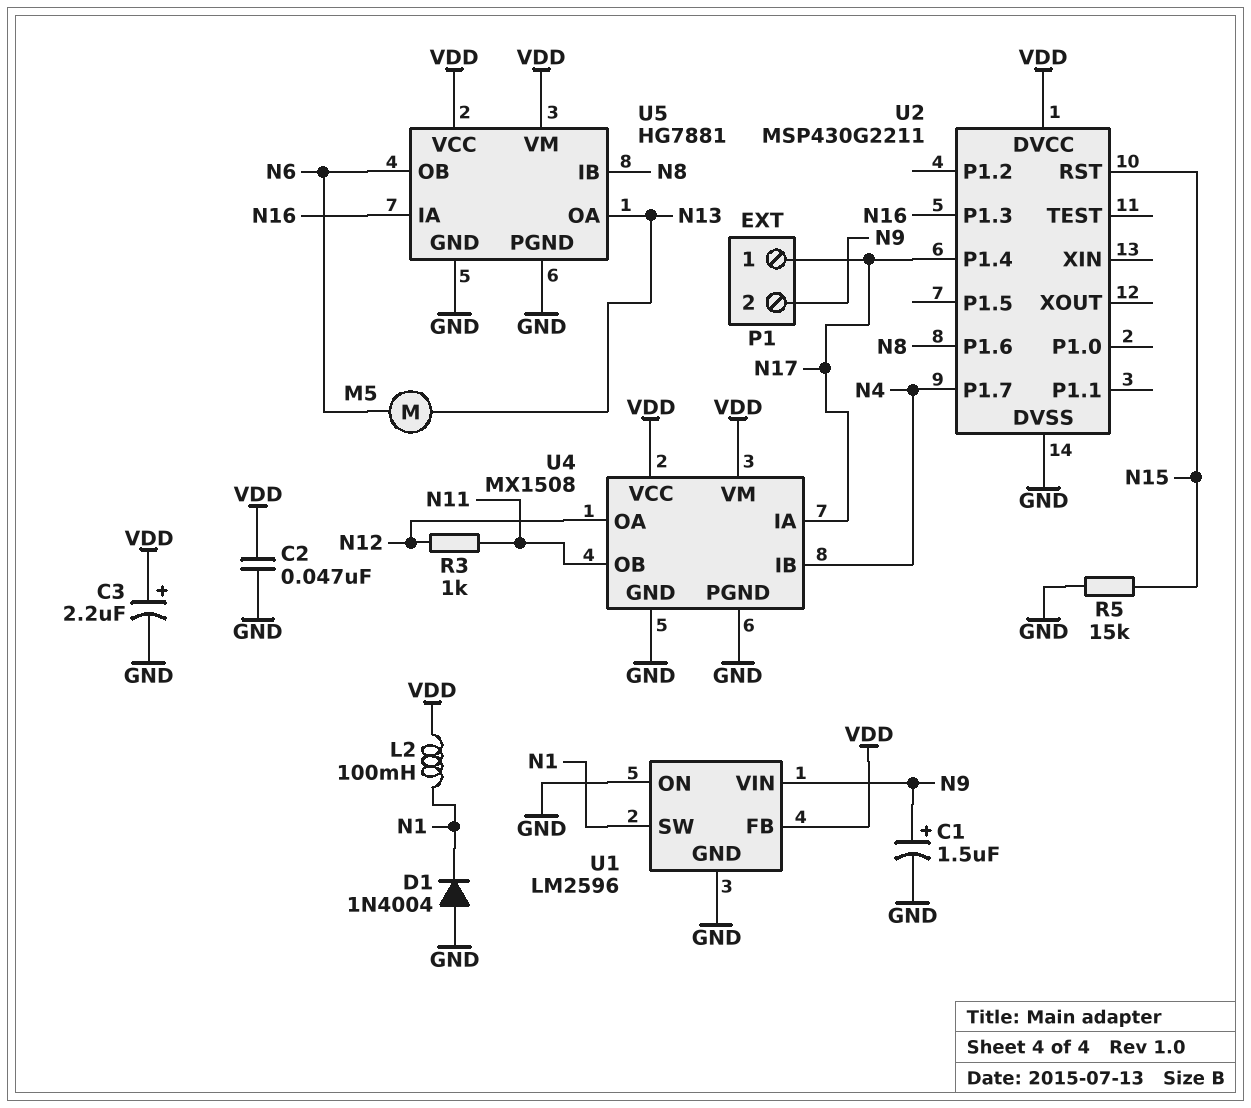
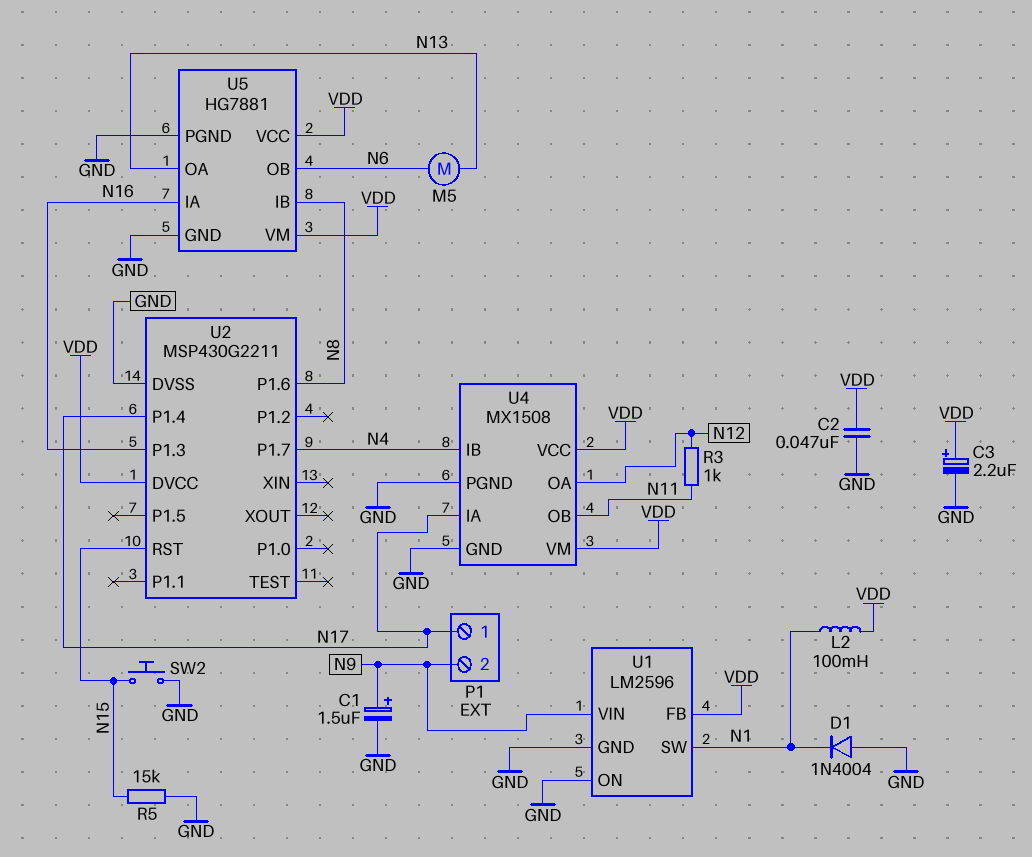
SW2: none -> button (GND, N15)

